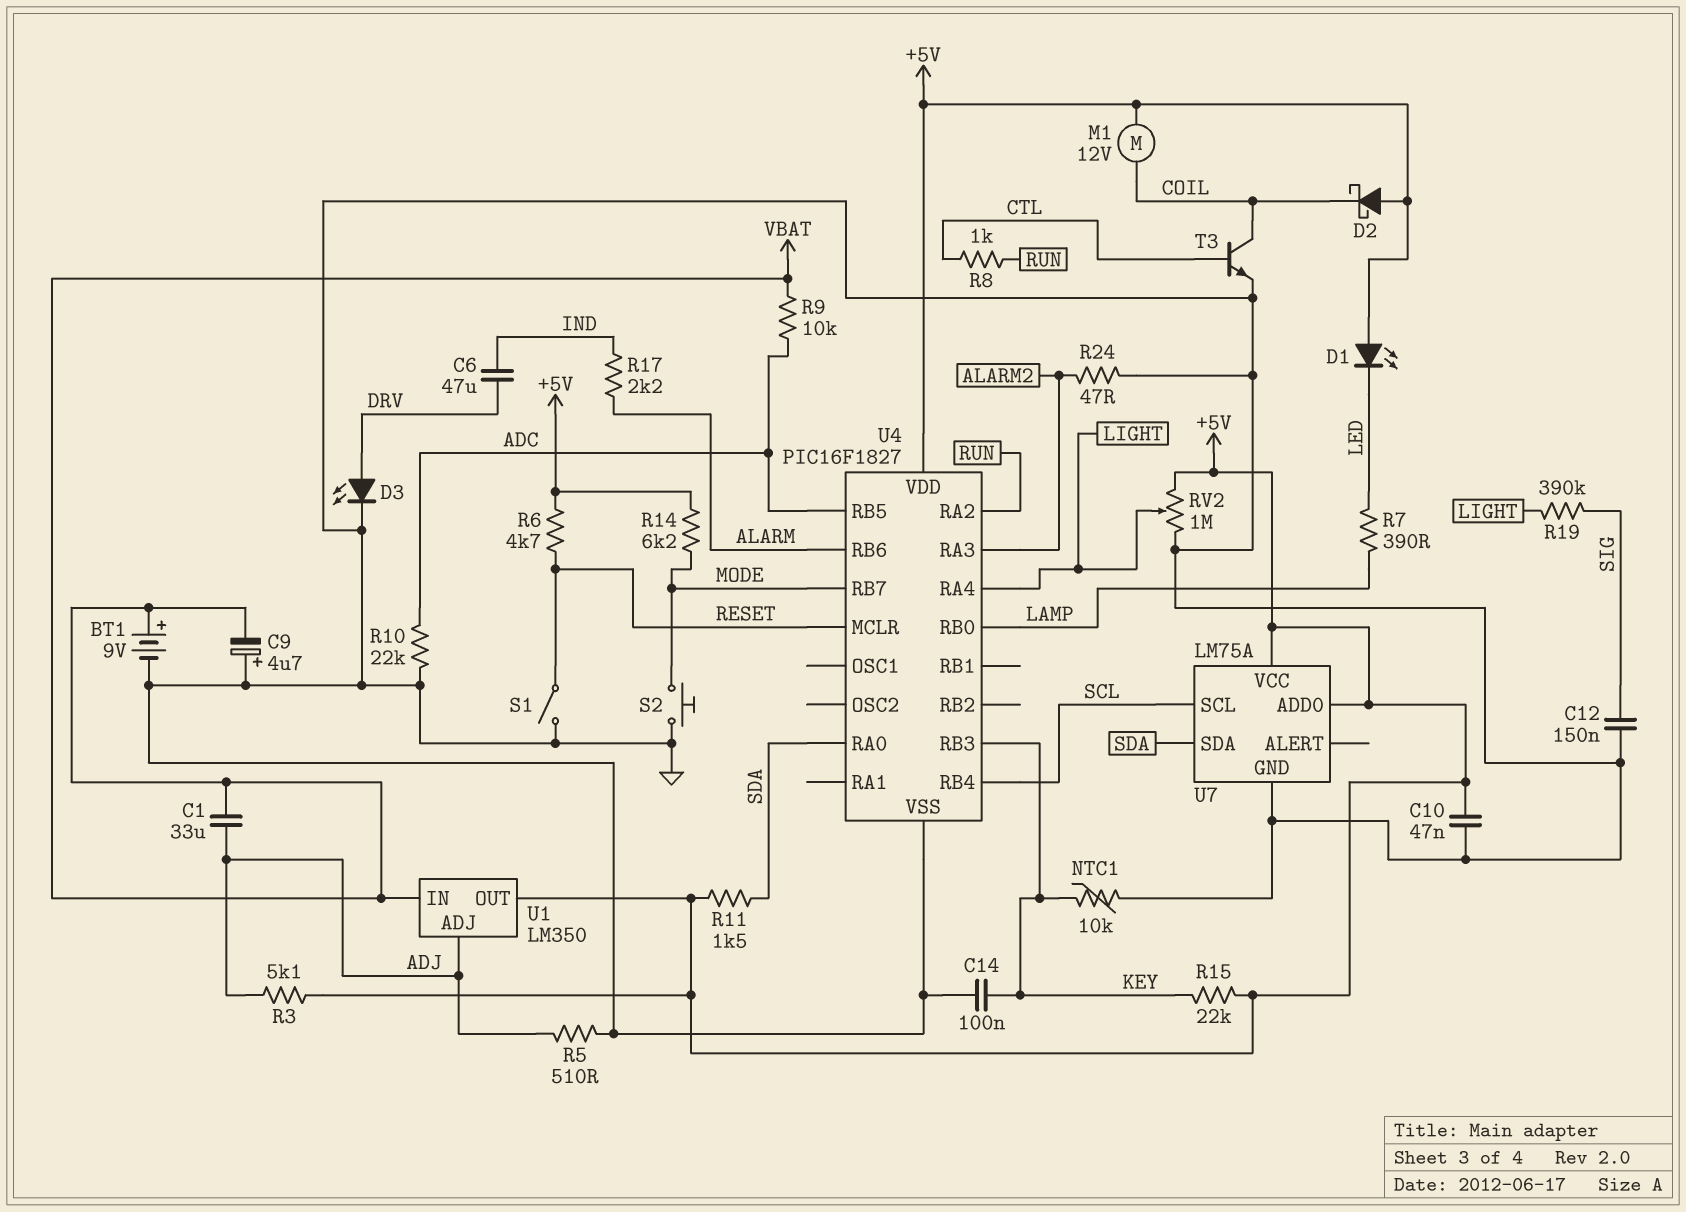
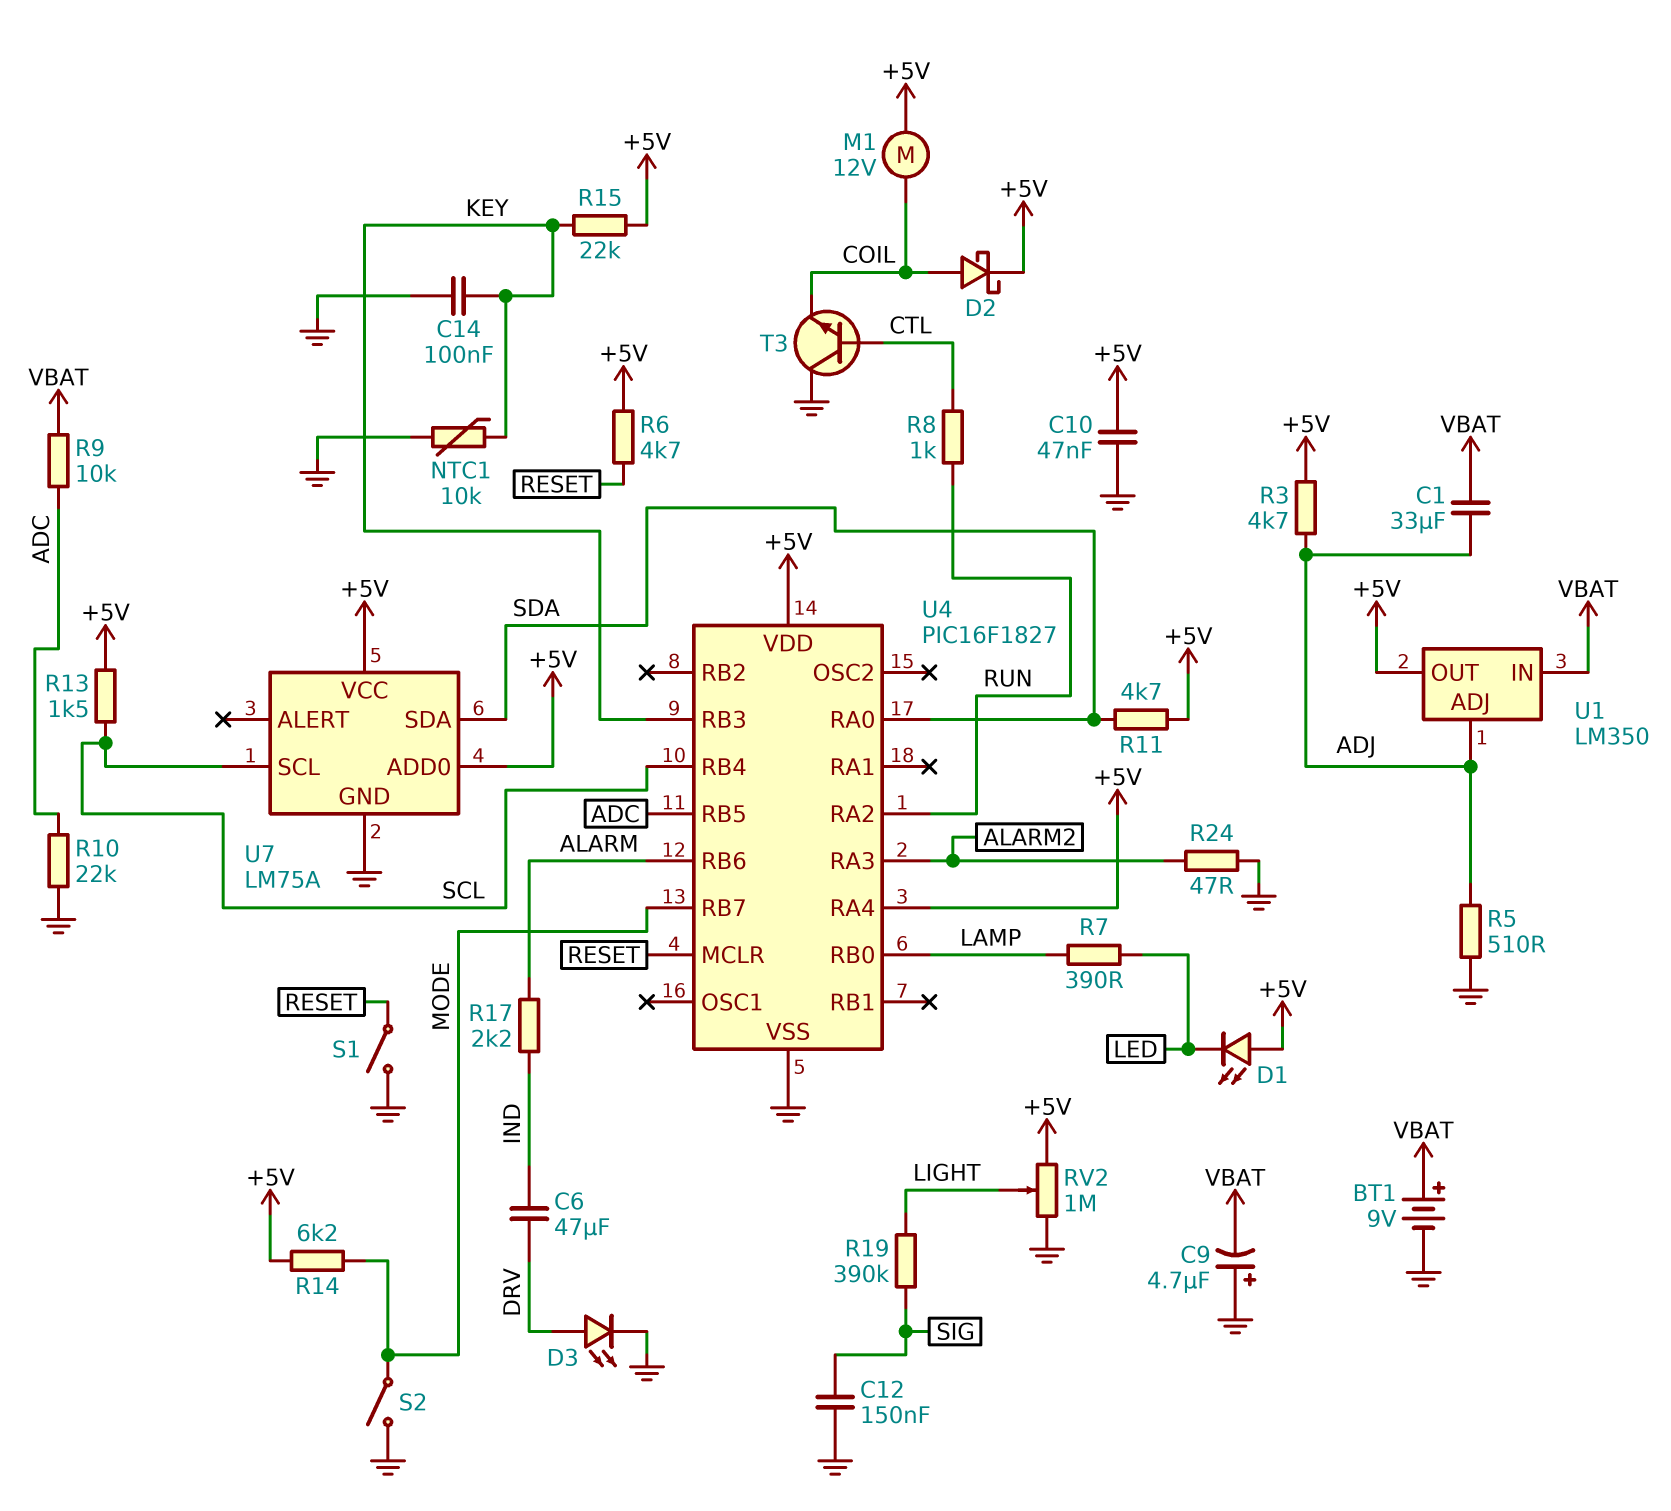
D2: schottky (A +5V, K COIL) -> schottky (A COIL, K +5V)
R3: 5.1k (+5V, ADJ) -> 4.7k (+5V, ADJ)
R11: 1.5k (+5V, SDA) -> 4.7k (+5V, SDA)
R13: none -> 1.5k (+5V, SCL)
S2: button (GND, MODE) -> switch (GND, MODE)
T3: NPN (B CTL, C COIL, E GND) -> NPN (B CTL, C GND, E COIL)
U4 pin RA4: LIGHT -> +5V

